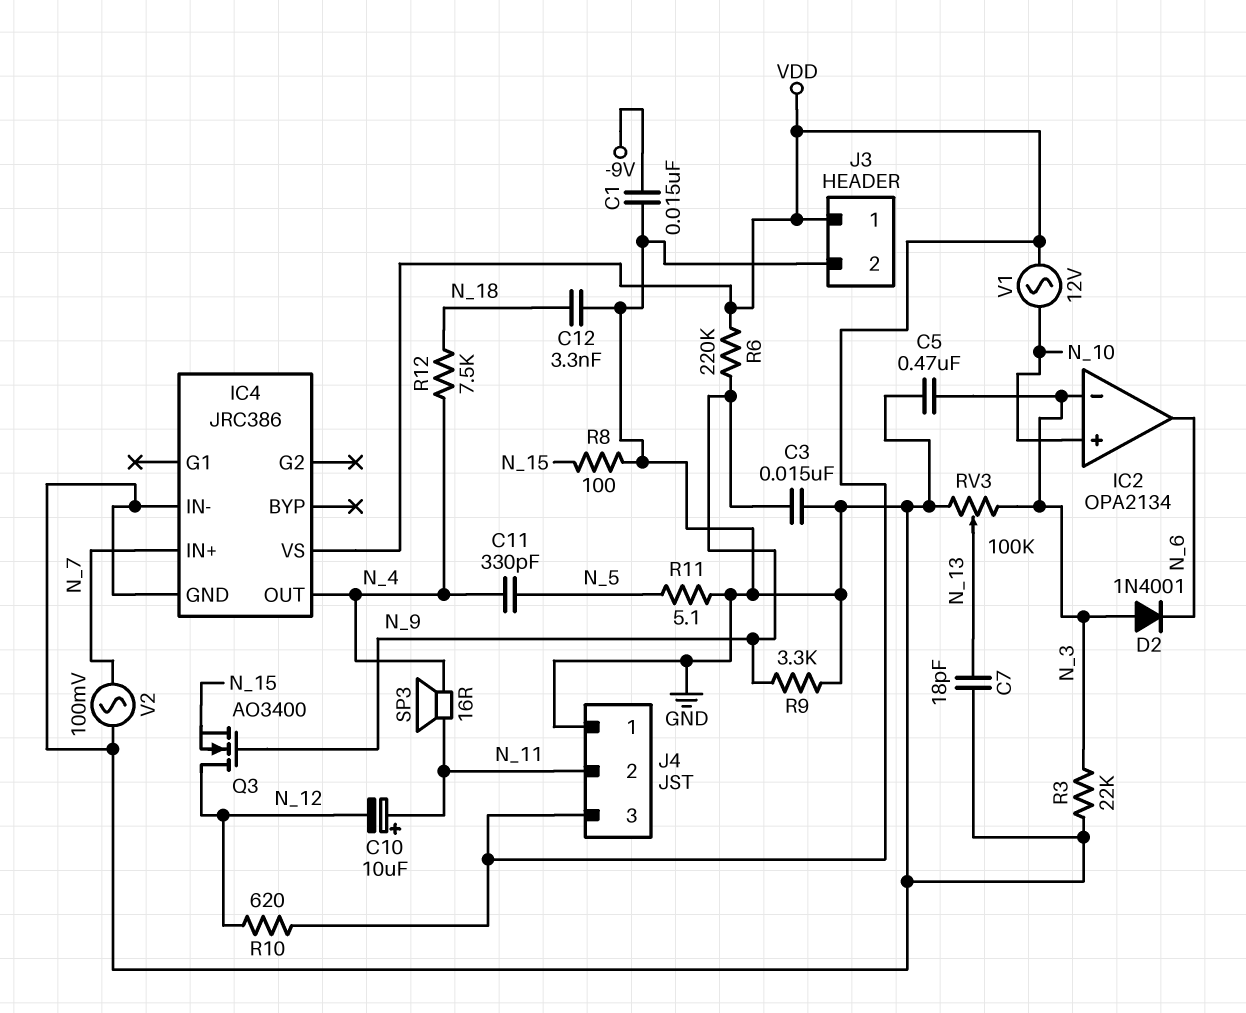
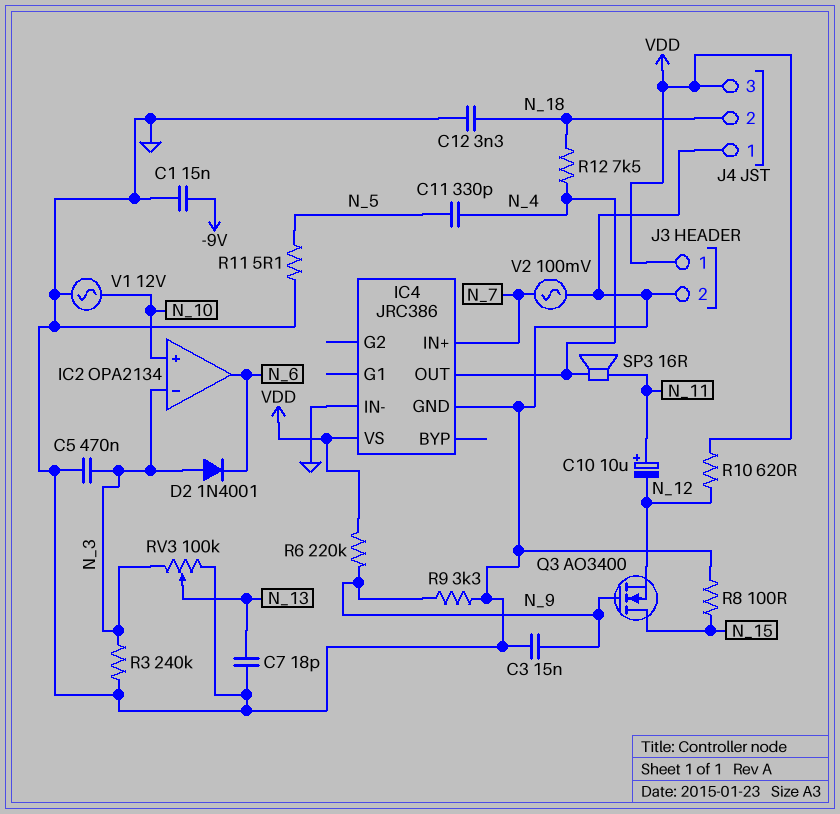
J4 pin 2: N_11 -> N_18
Q3: NMOS AO3400 (G N_9, D N_12, S N_15) -> NMOS AO3400 (G N_9, D N_15, S N_12)
R3: 22k (GND, N_3) -> 240k (GND, N_3)
V1: AC 12V (N_10, VDD) -> AC 12V (GND, N_10)

